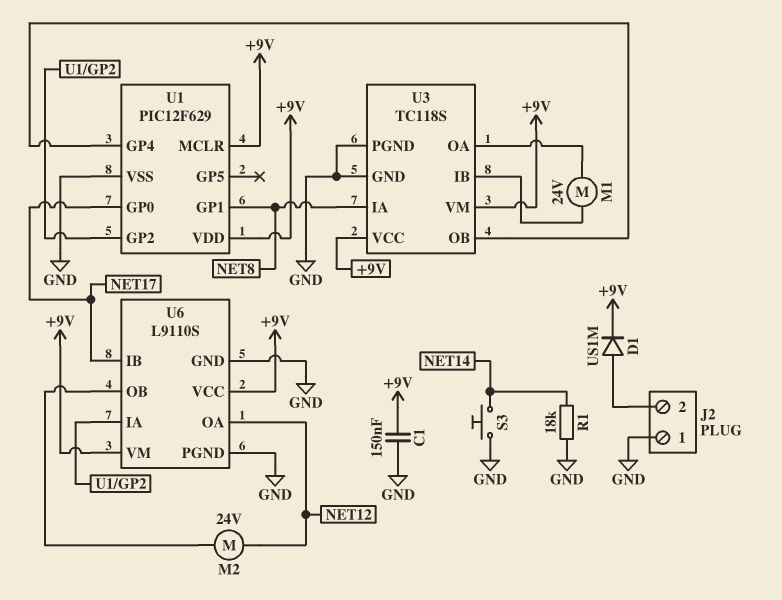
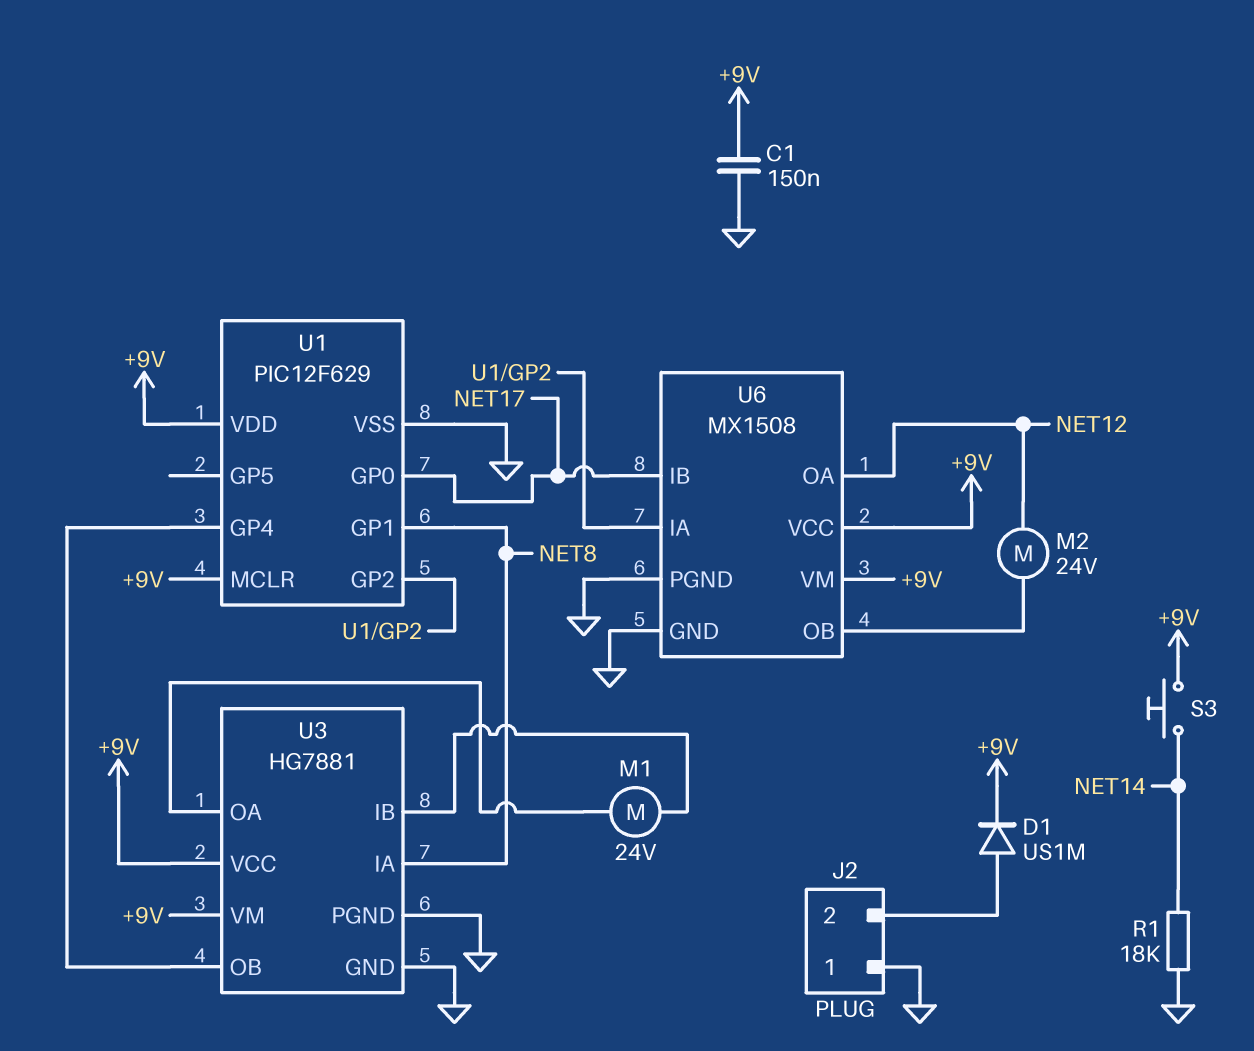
S3: button (GND, NET14) -> button (+9V, NET14)
U3: TC118S -> HG7881
U6: L9110S -> MX1508

